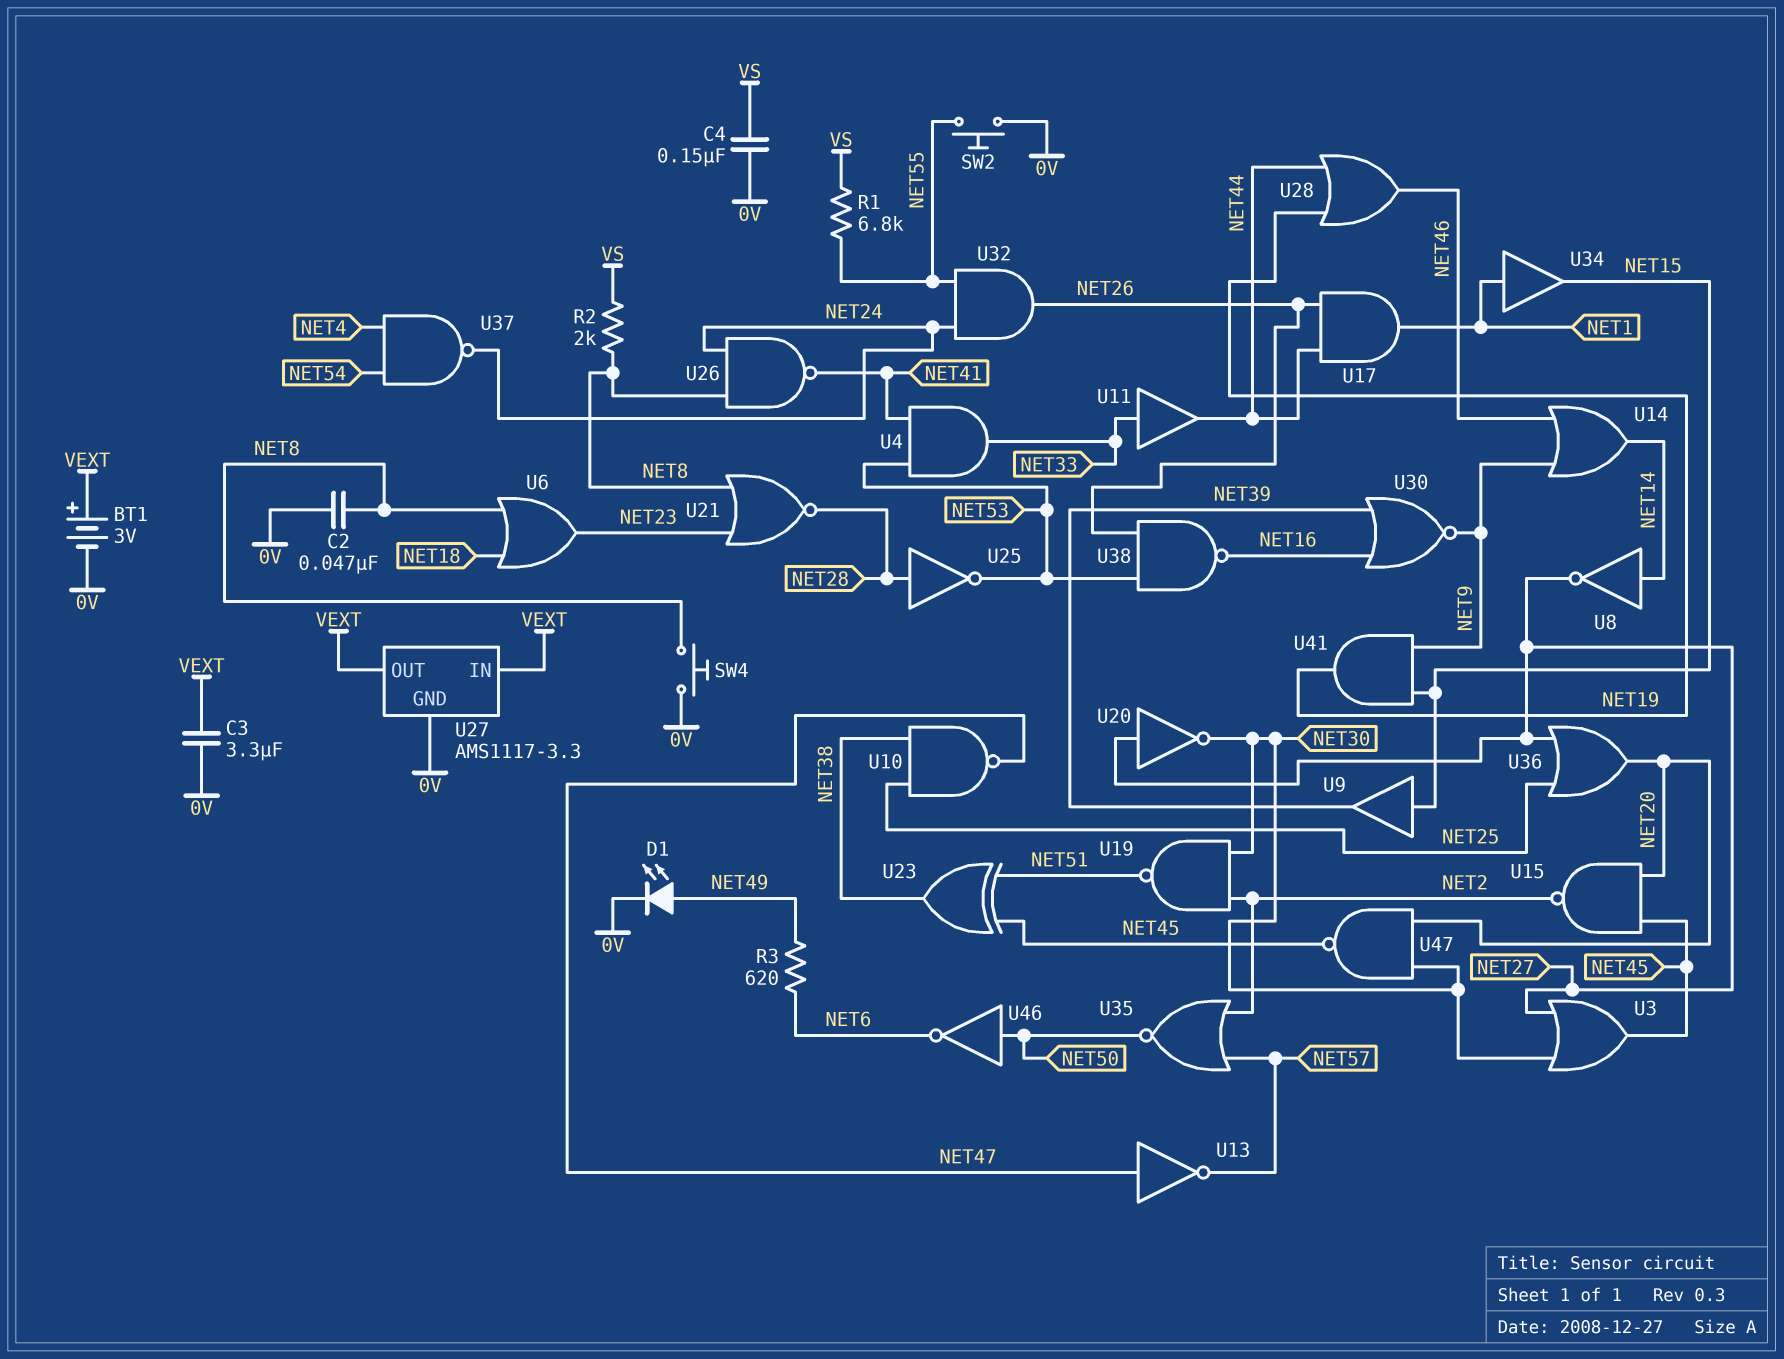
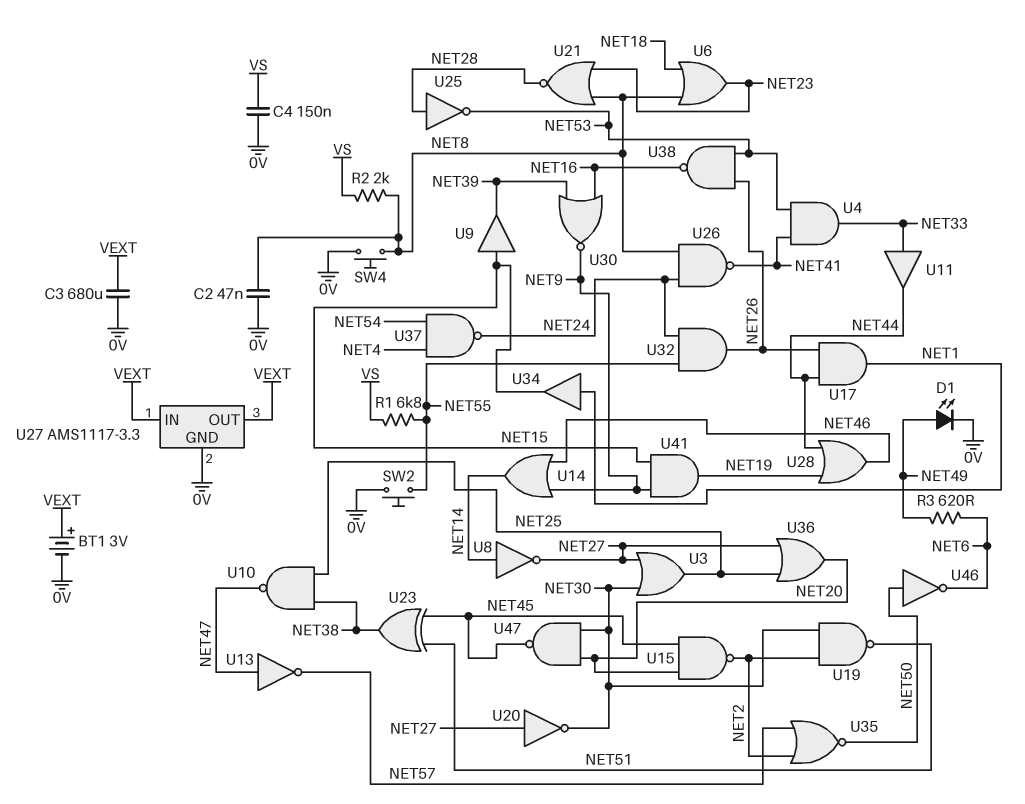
C3: 3.3uF (0V, VEXT) -> 680uF (0V, VEXT)
U3: OR (in NET27, in NET30, out NET45) -> OR (in NET27, in NET30, out NET25)

